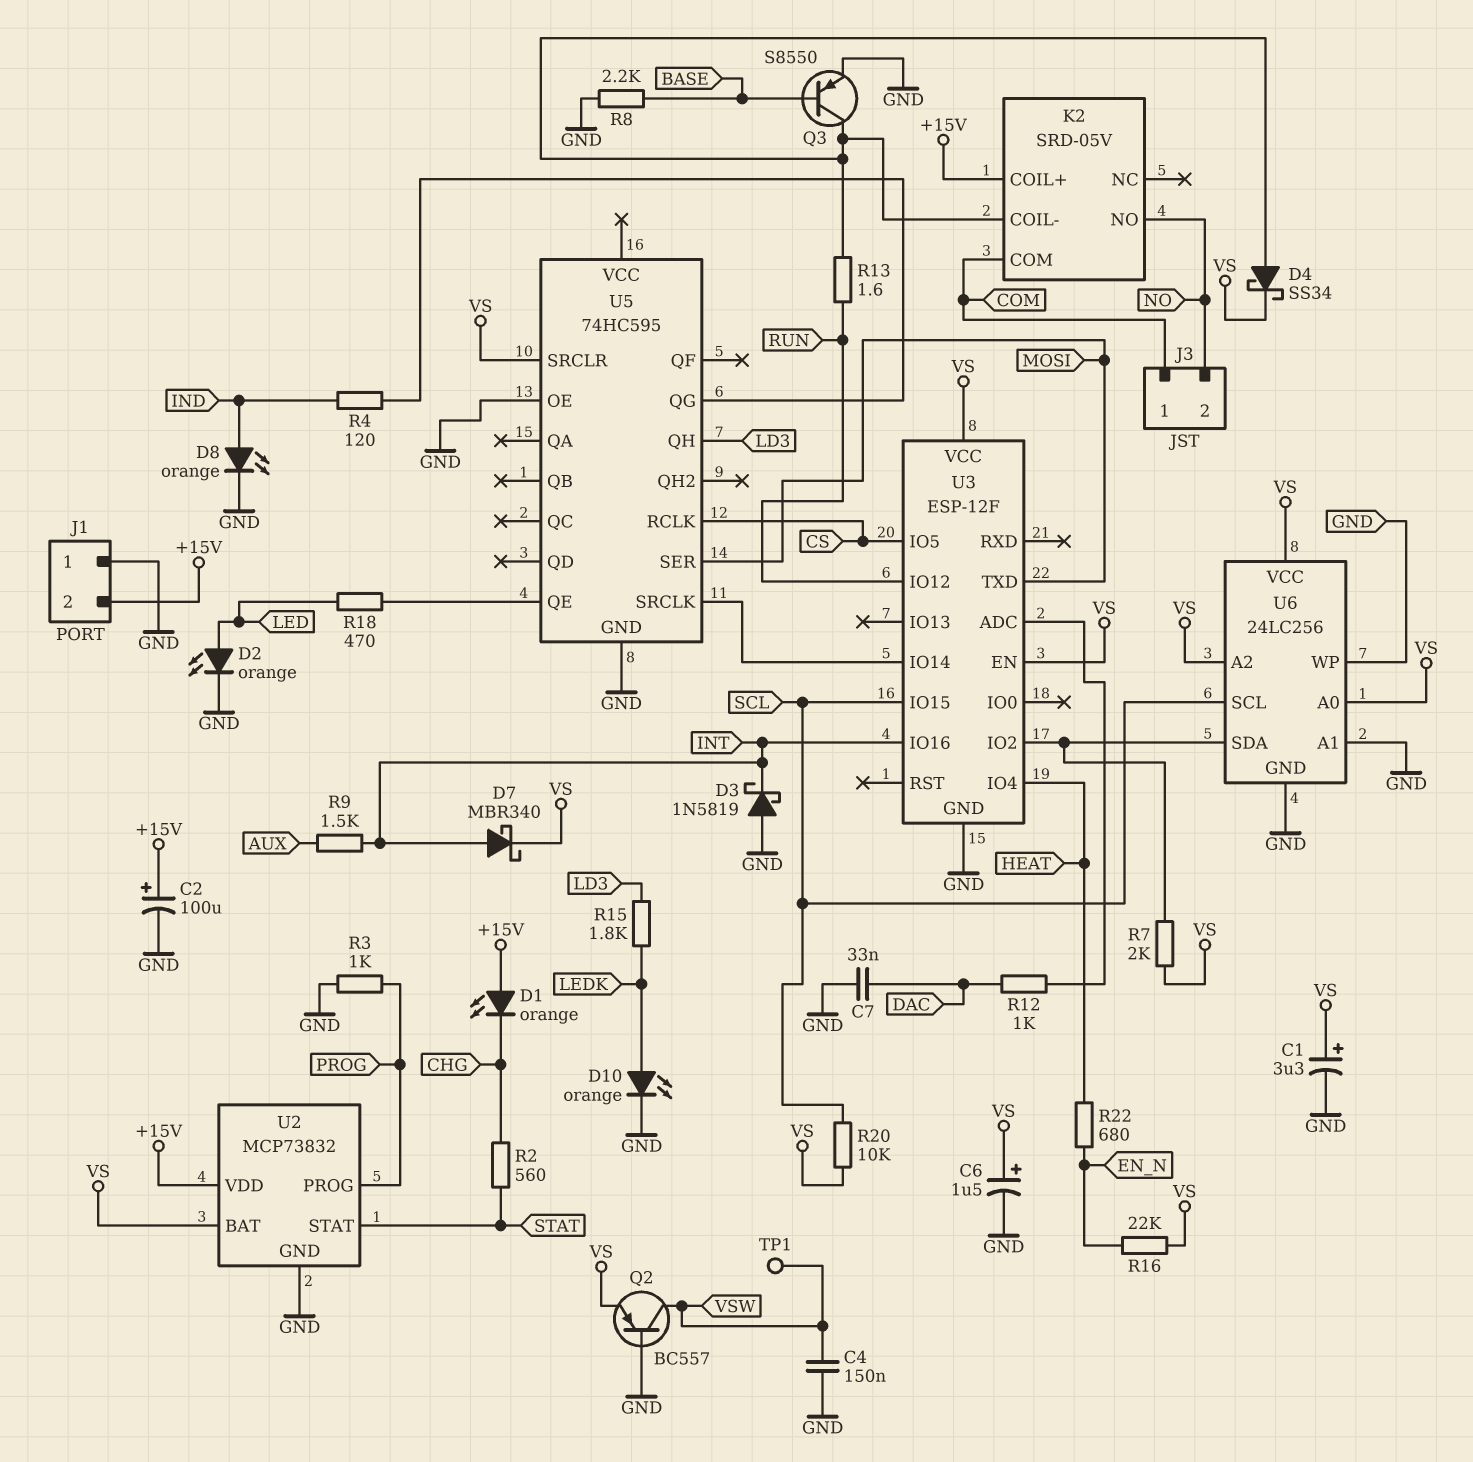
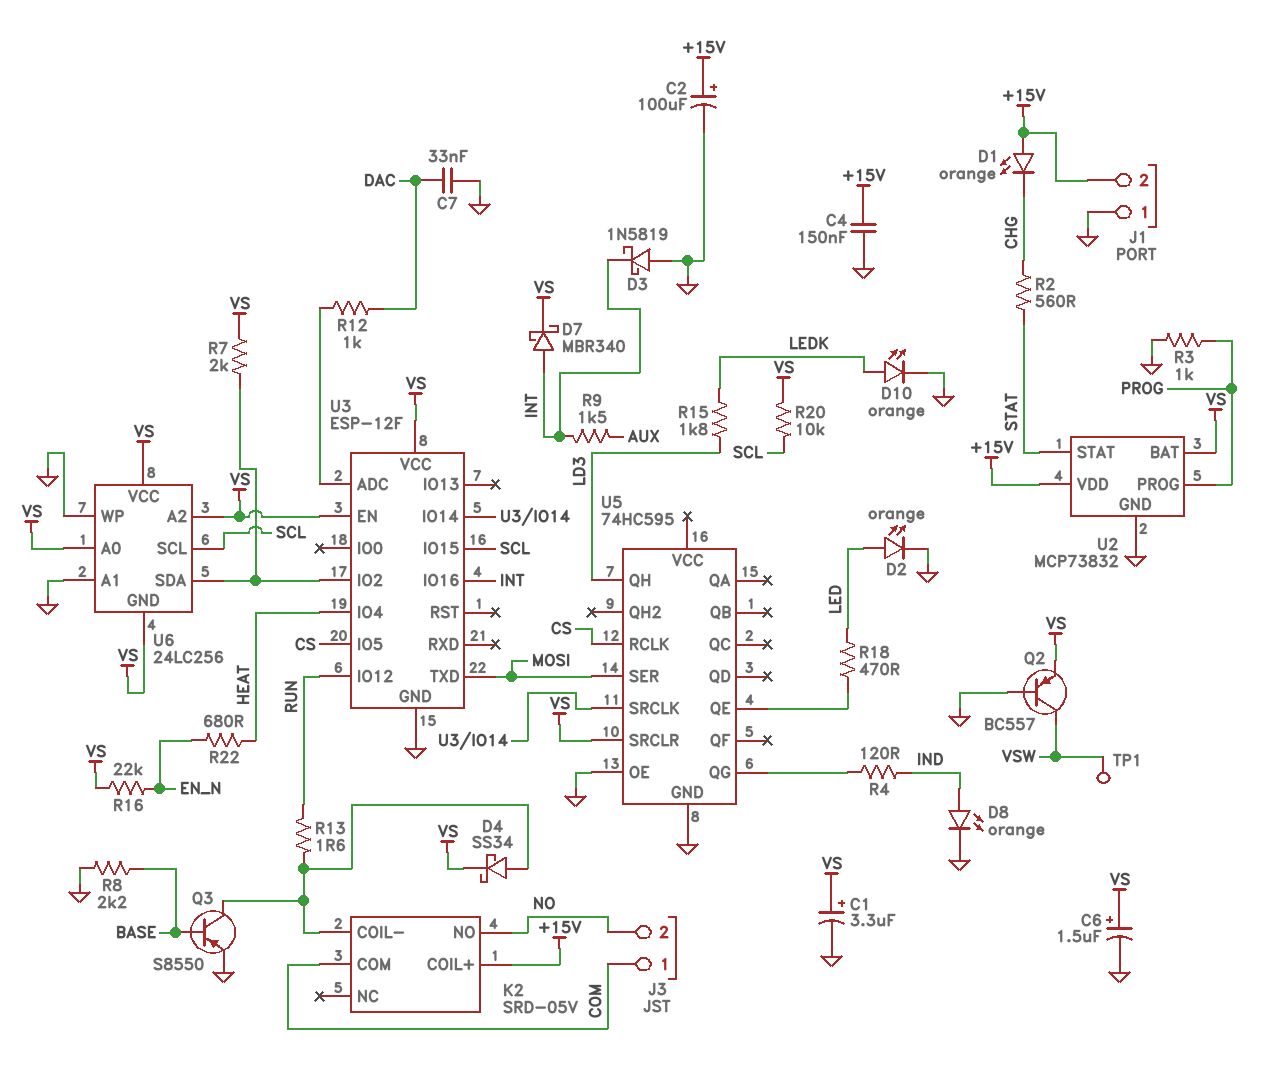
C4: 150nF (GND, VSW) -> 150nF (+15V, GND)
U6 pin GND: GND -> VS

